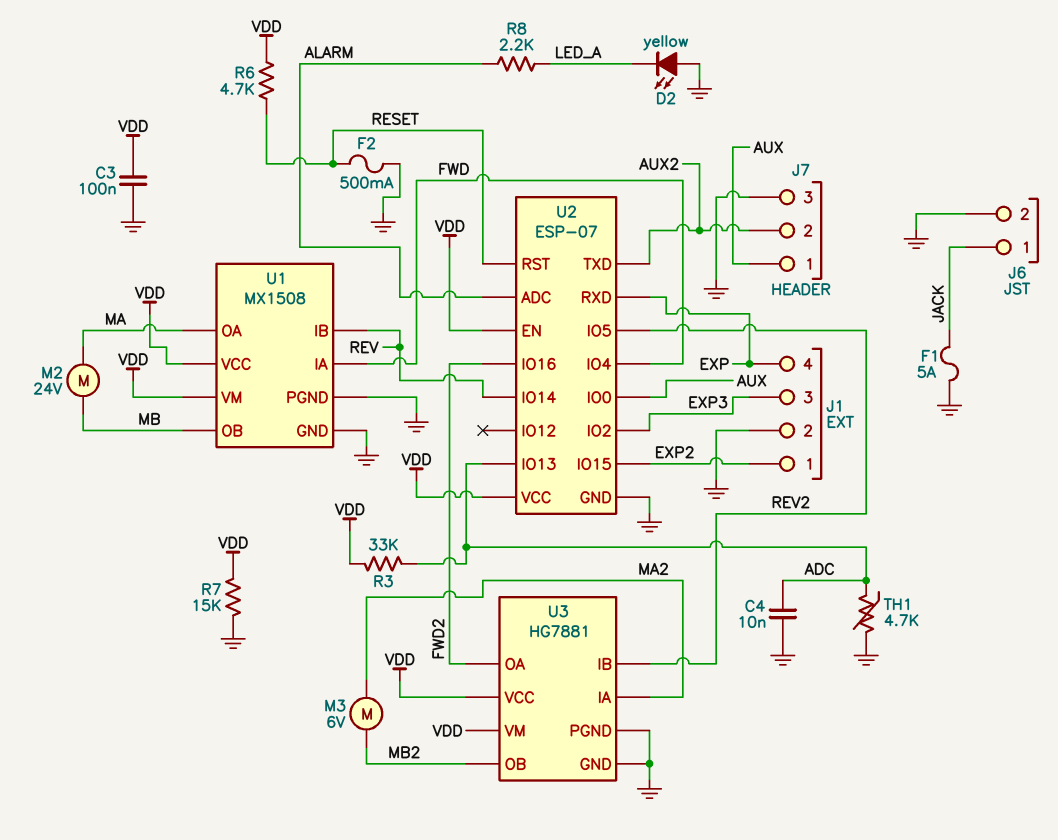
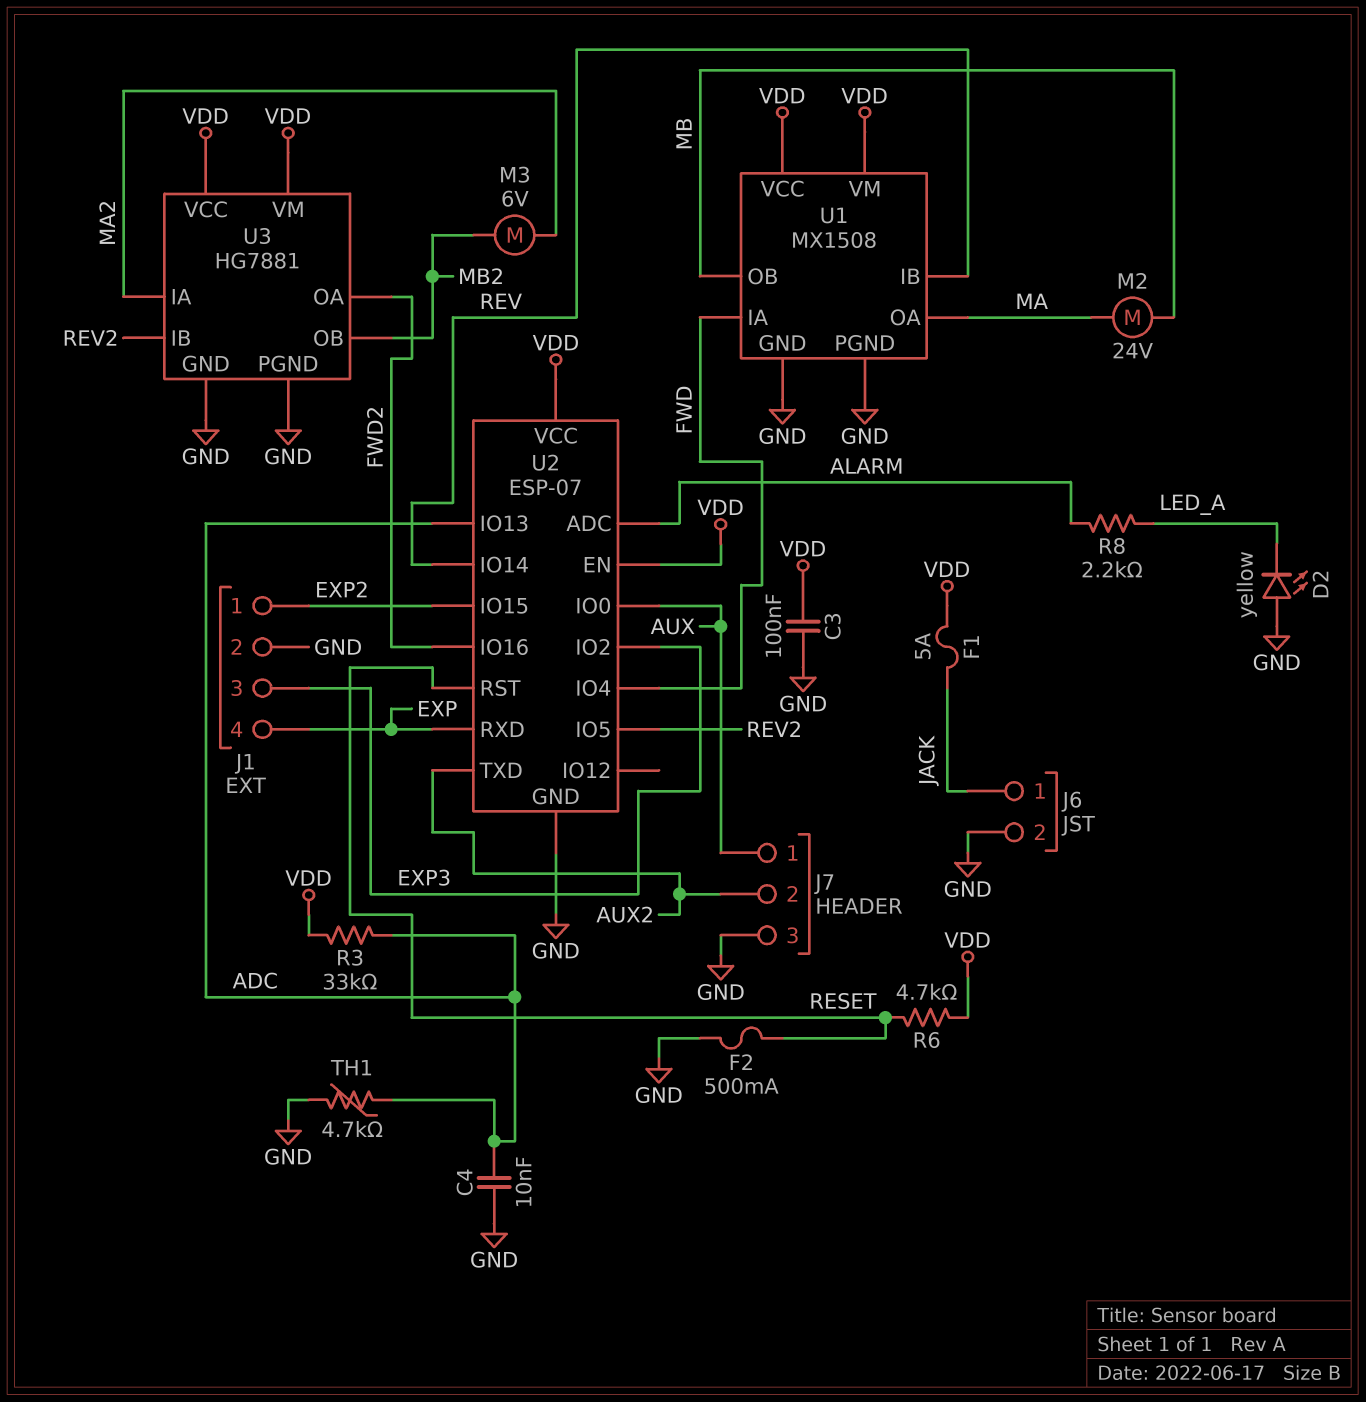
F1: 5A (GND, JACK) -> 5A (JACK, VDD)
R7: 15k (GND, VDD) -> none

